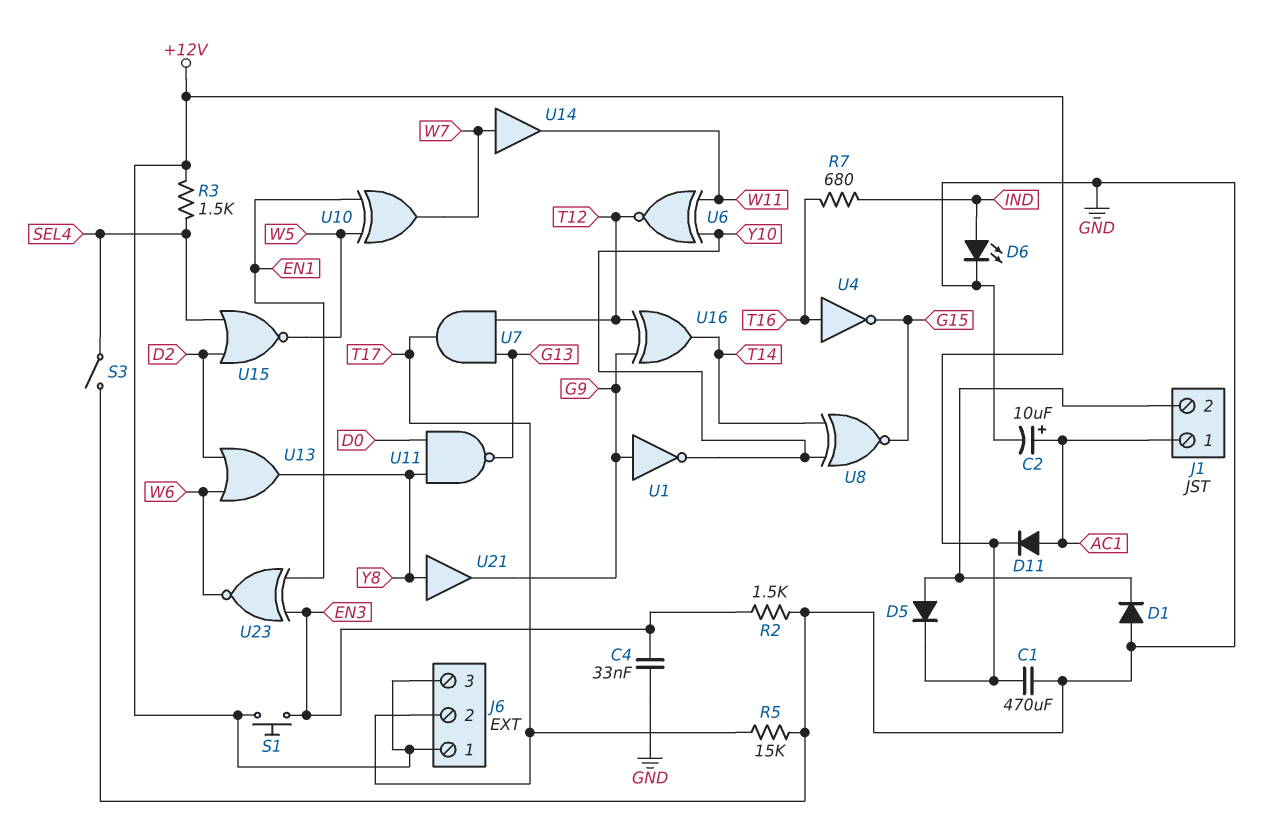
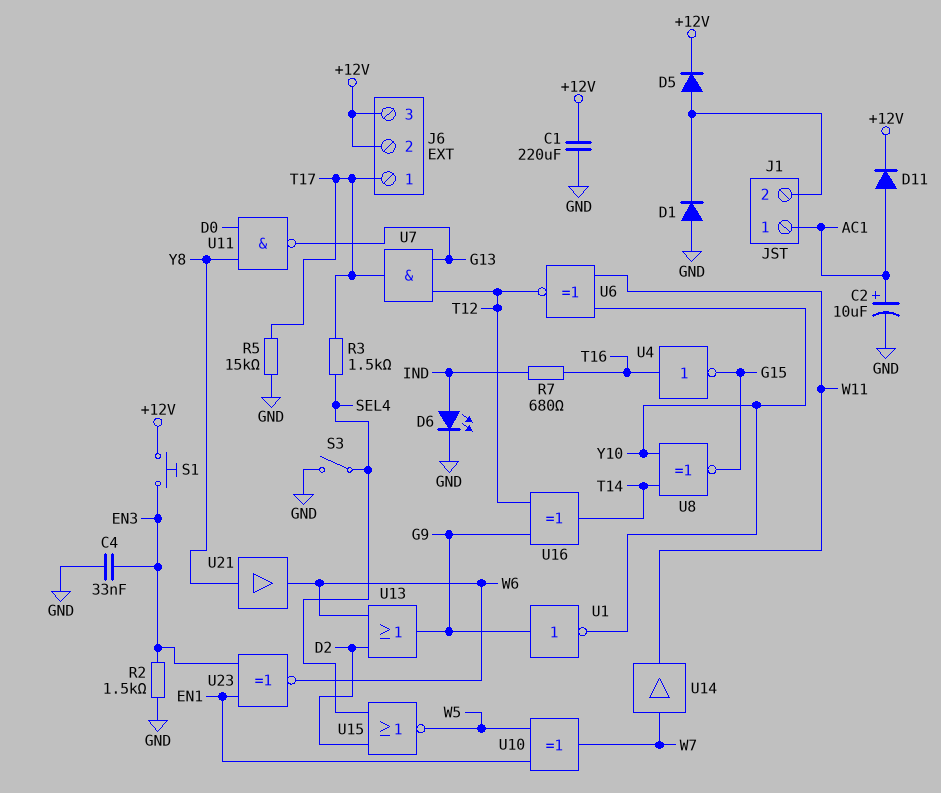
C1: 470uF (+12V, GND) -> 220uF (+12V, GND)
J6 pin 1: +12V -> T17
J6 pin 2: T17 -> +12V
R3: 1.5k (+12V, SEL4) -> 1.5k (SEL4, T17)
U13: OR (in D2, in W6, out Y8) -> OR (in D2, in W6, out G9)
U21: buffer (in Y8, out G9) -> buffer (in Y8, out W6)

